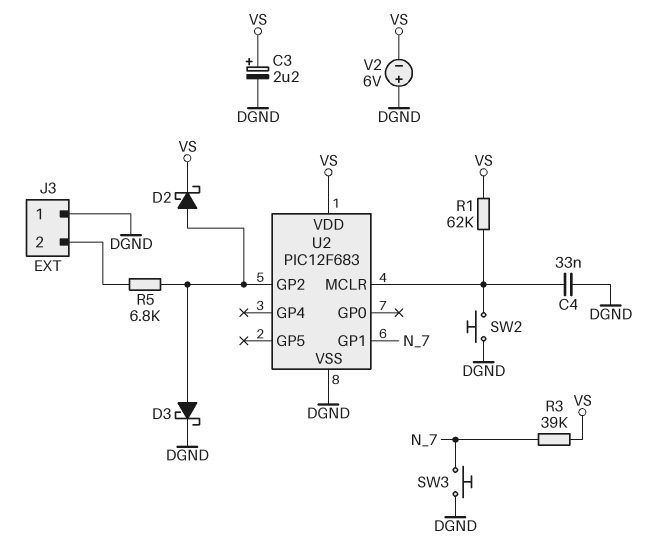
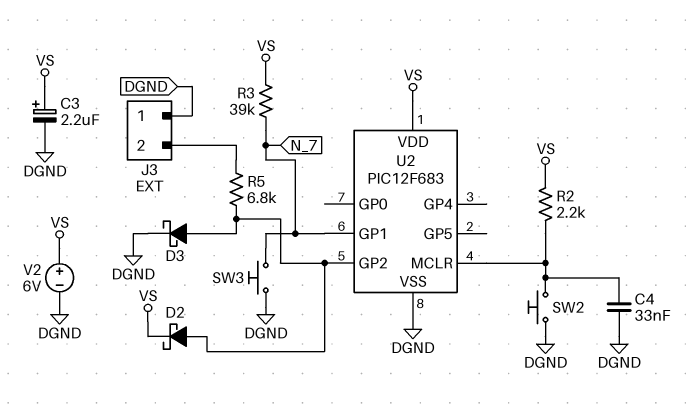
R1: 62k (U2/MCLR, VS) -> none
R2: none -> 2.2k (U2/MCLR, VS)
V2: 6V (plus DGND, minus VS) -> 6V (plus VS, minus DGND)

